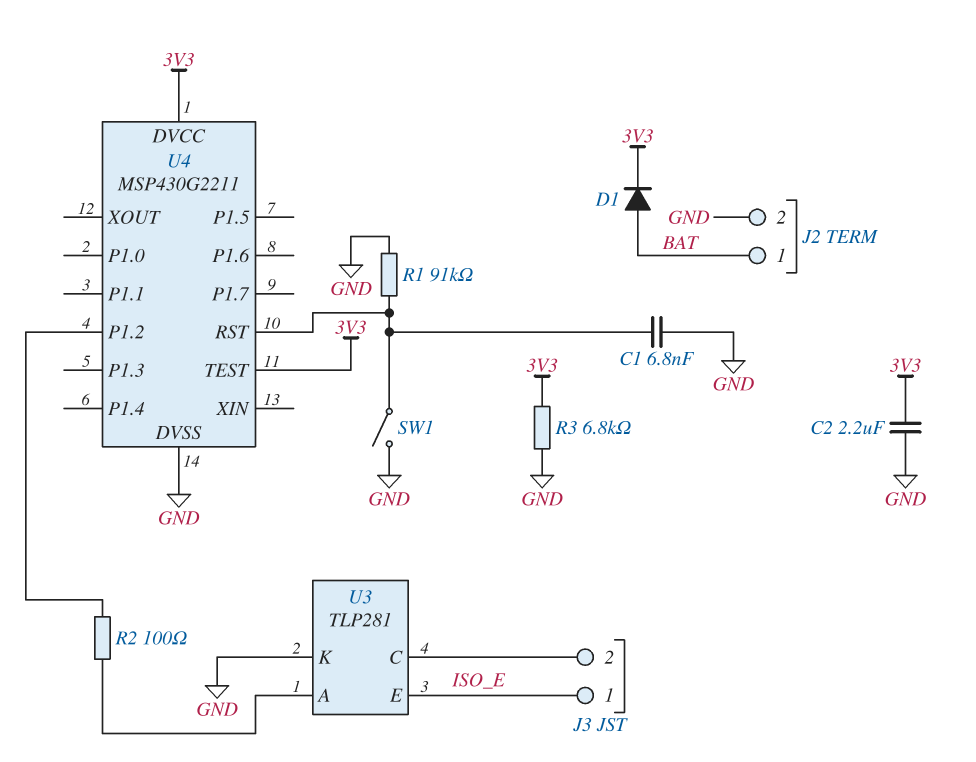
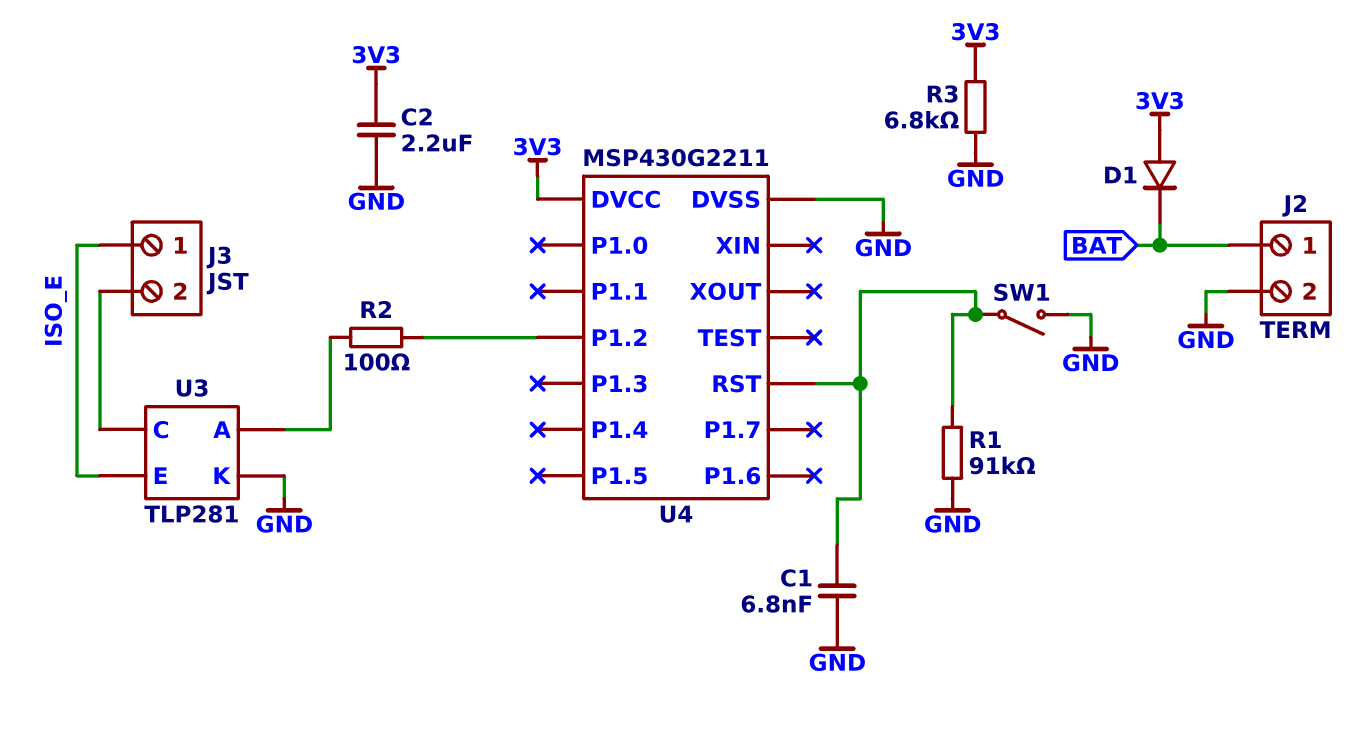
D1: diode (A BAT, K 3V3) -> diode (A 3V3, K BAT)
U4 pin TEST: 3V3 -> none

